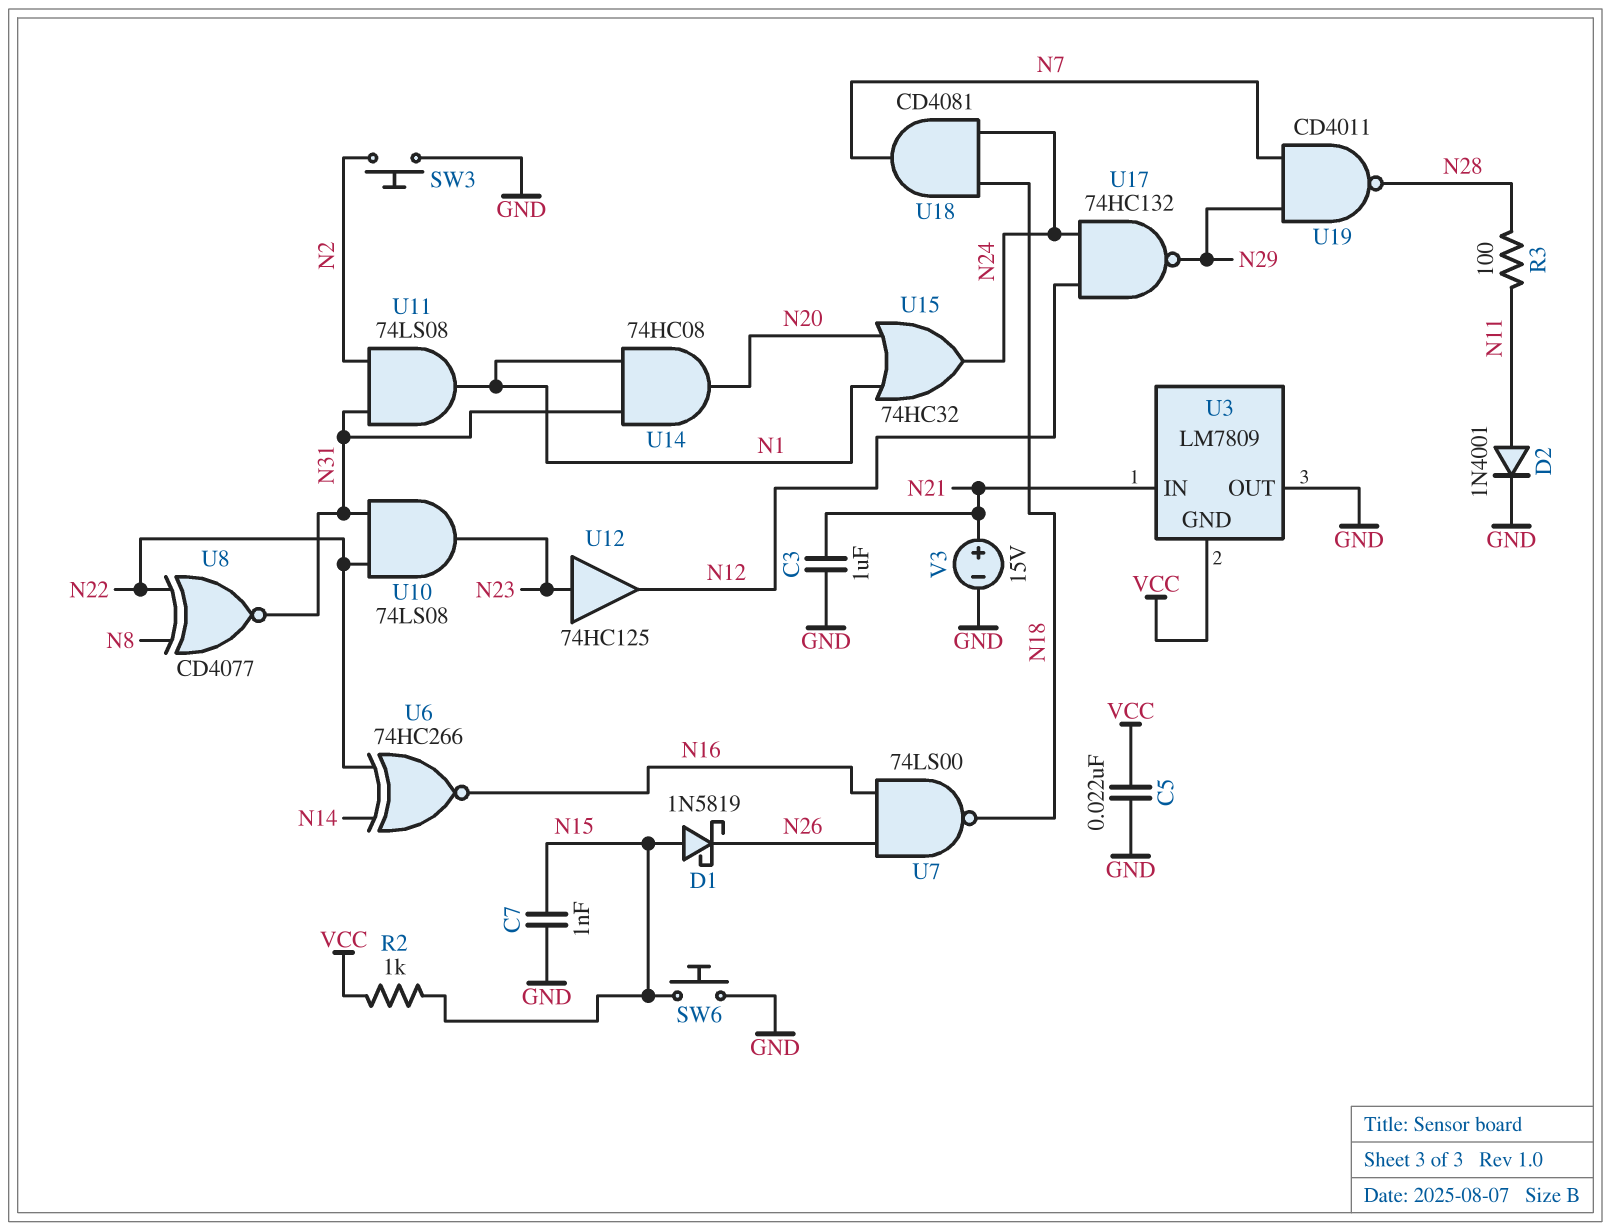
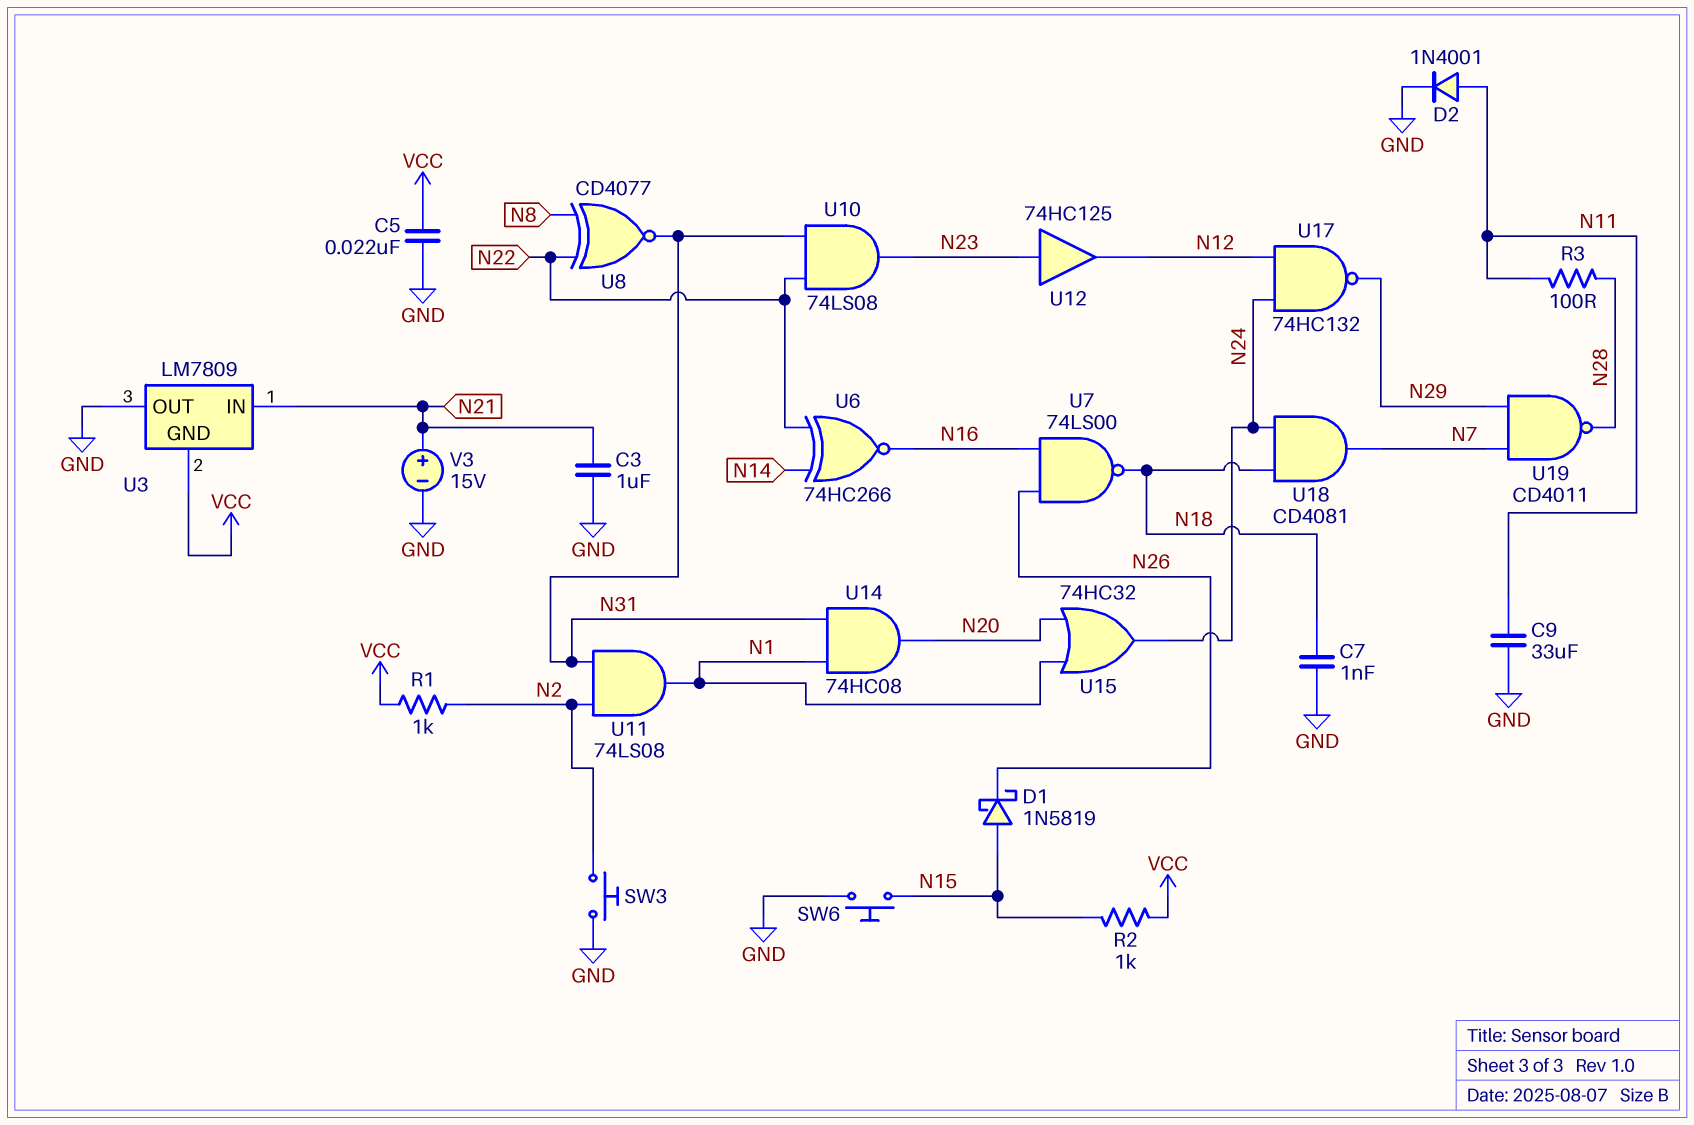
C7: 1nF (GND, N15) -> 1nF (GND, N18)
C9: none -> 33uF (GND, N11)
R1: none -> 1k (N2, VCC)

